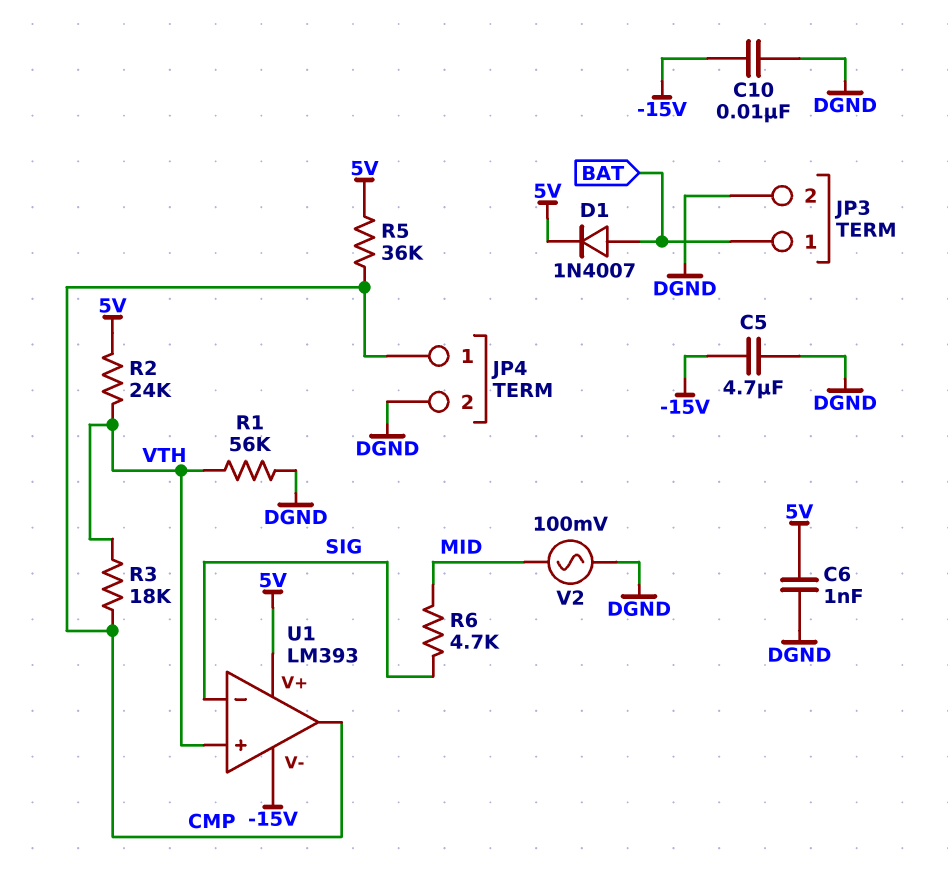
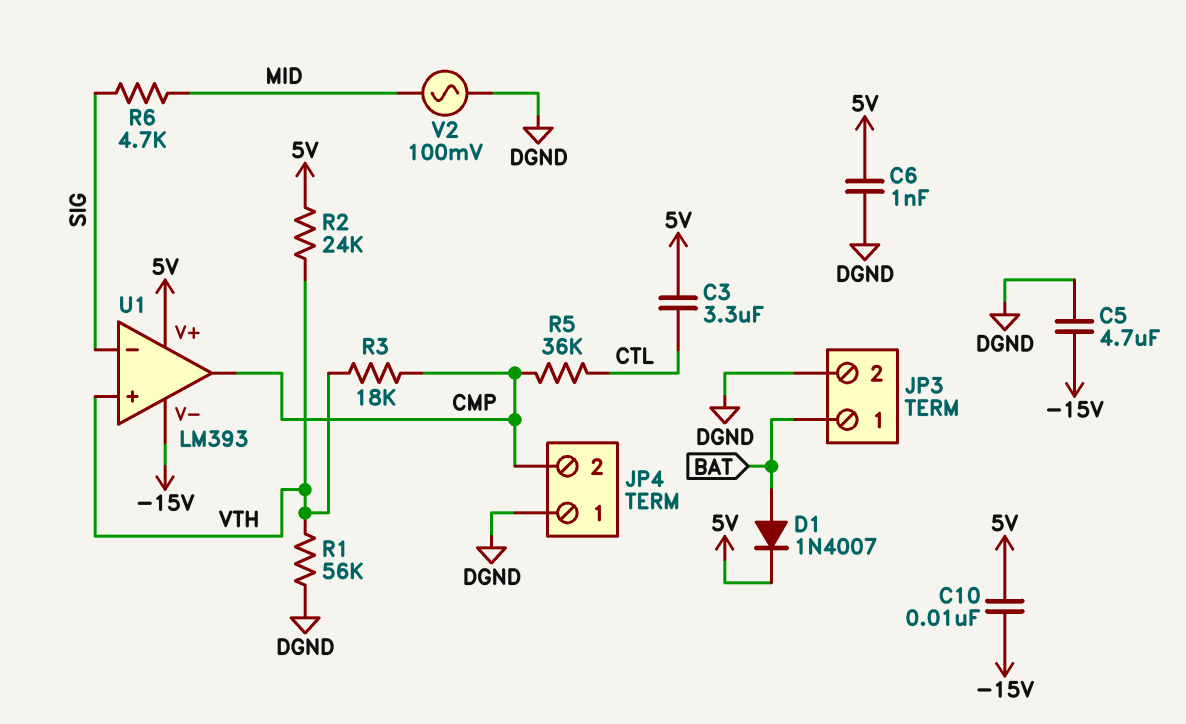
C3: none -> 3.3uF (5V, CTL)
C10: 10nF (-15V, DGND) -> 10nF (-15V, 5V)
JP4 pin 1: CMP -> DGND
JP4 pin 2: DGND -> CMP
R5: 36k (5V, CMP) -> 36k (CMP, CTL)

